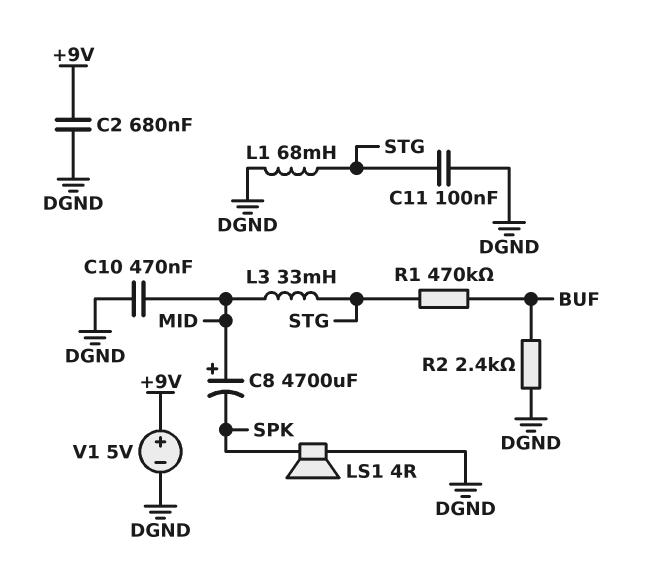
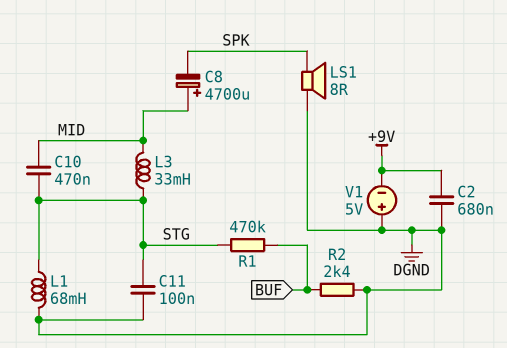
C10: 470nF (DGND, MID) -> 470nF (MID, STG)
LS1: speaker 4R (DGND, SPK) -> speaker 8R (DGND, SPK)
V1: 5V (plus +9V, minus DGND) -> 5V (plus DGND, minus +9V)

